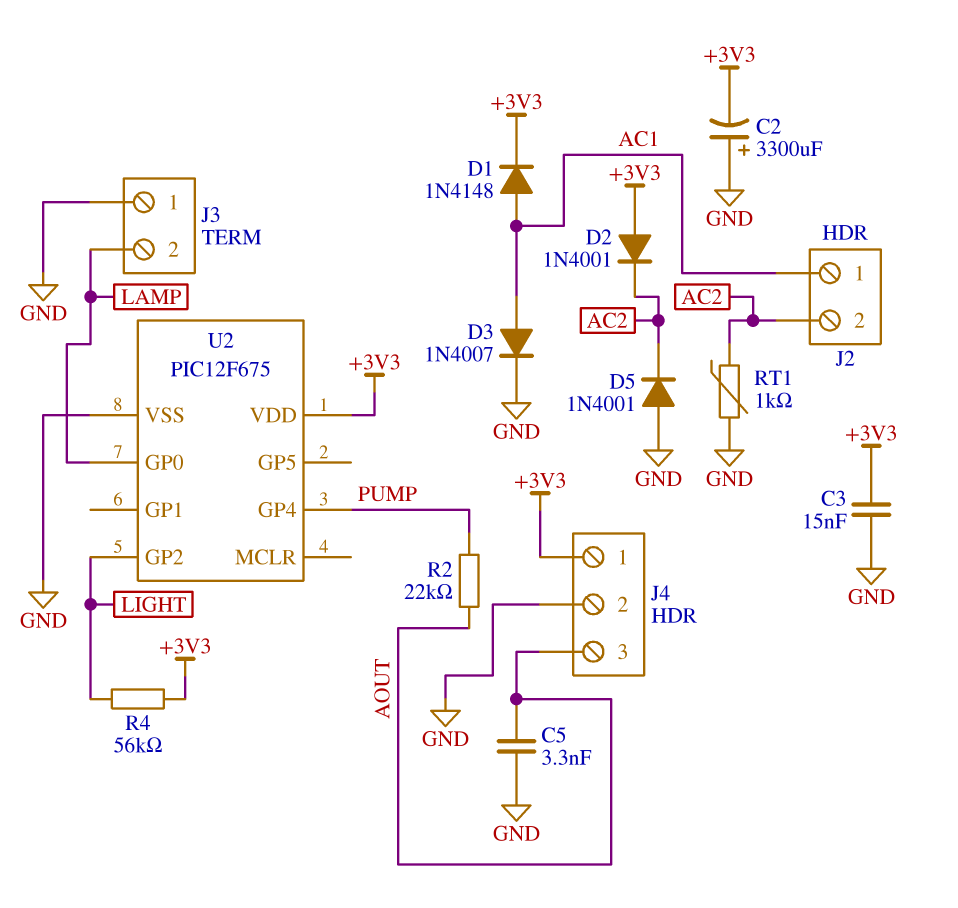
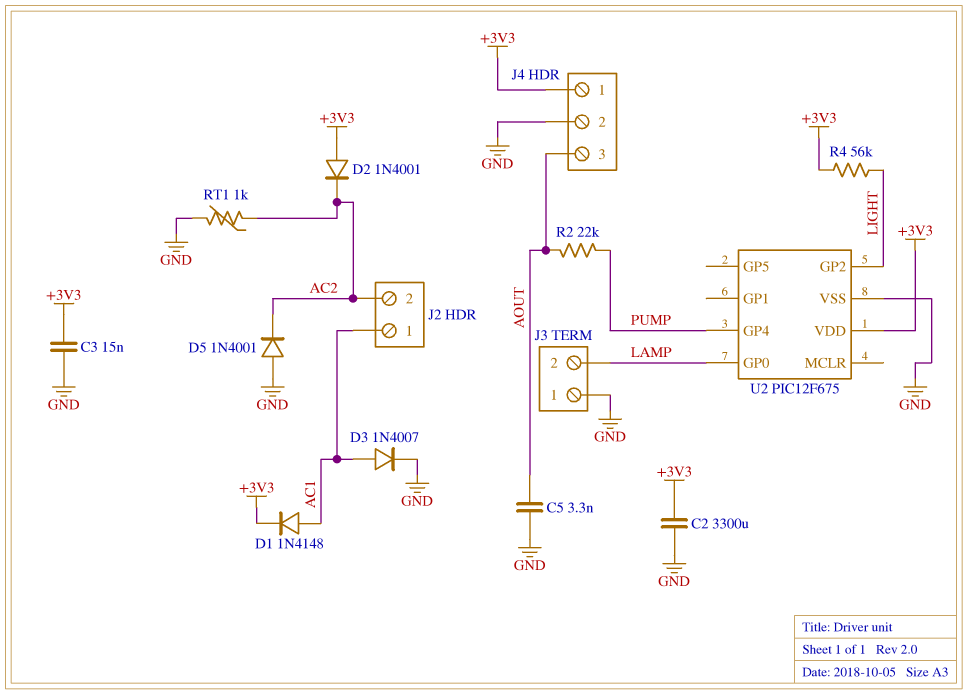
C2: 3300uF (plus GND, minus +3V3) -> 3300uF (+3V3, GND)

